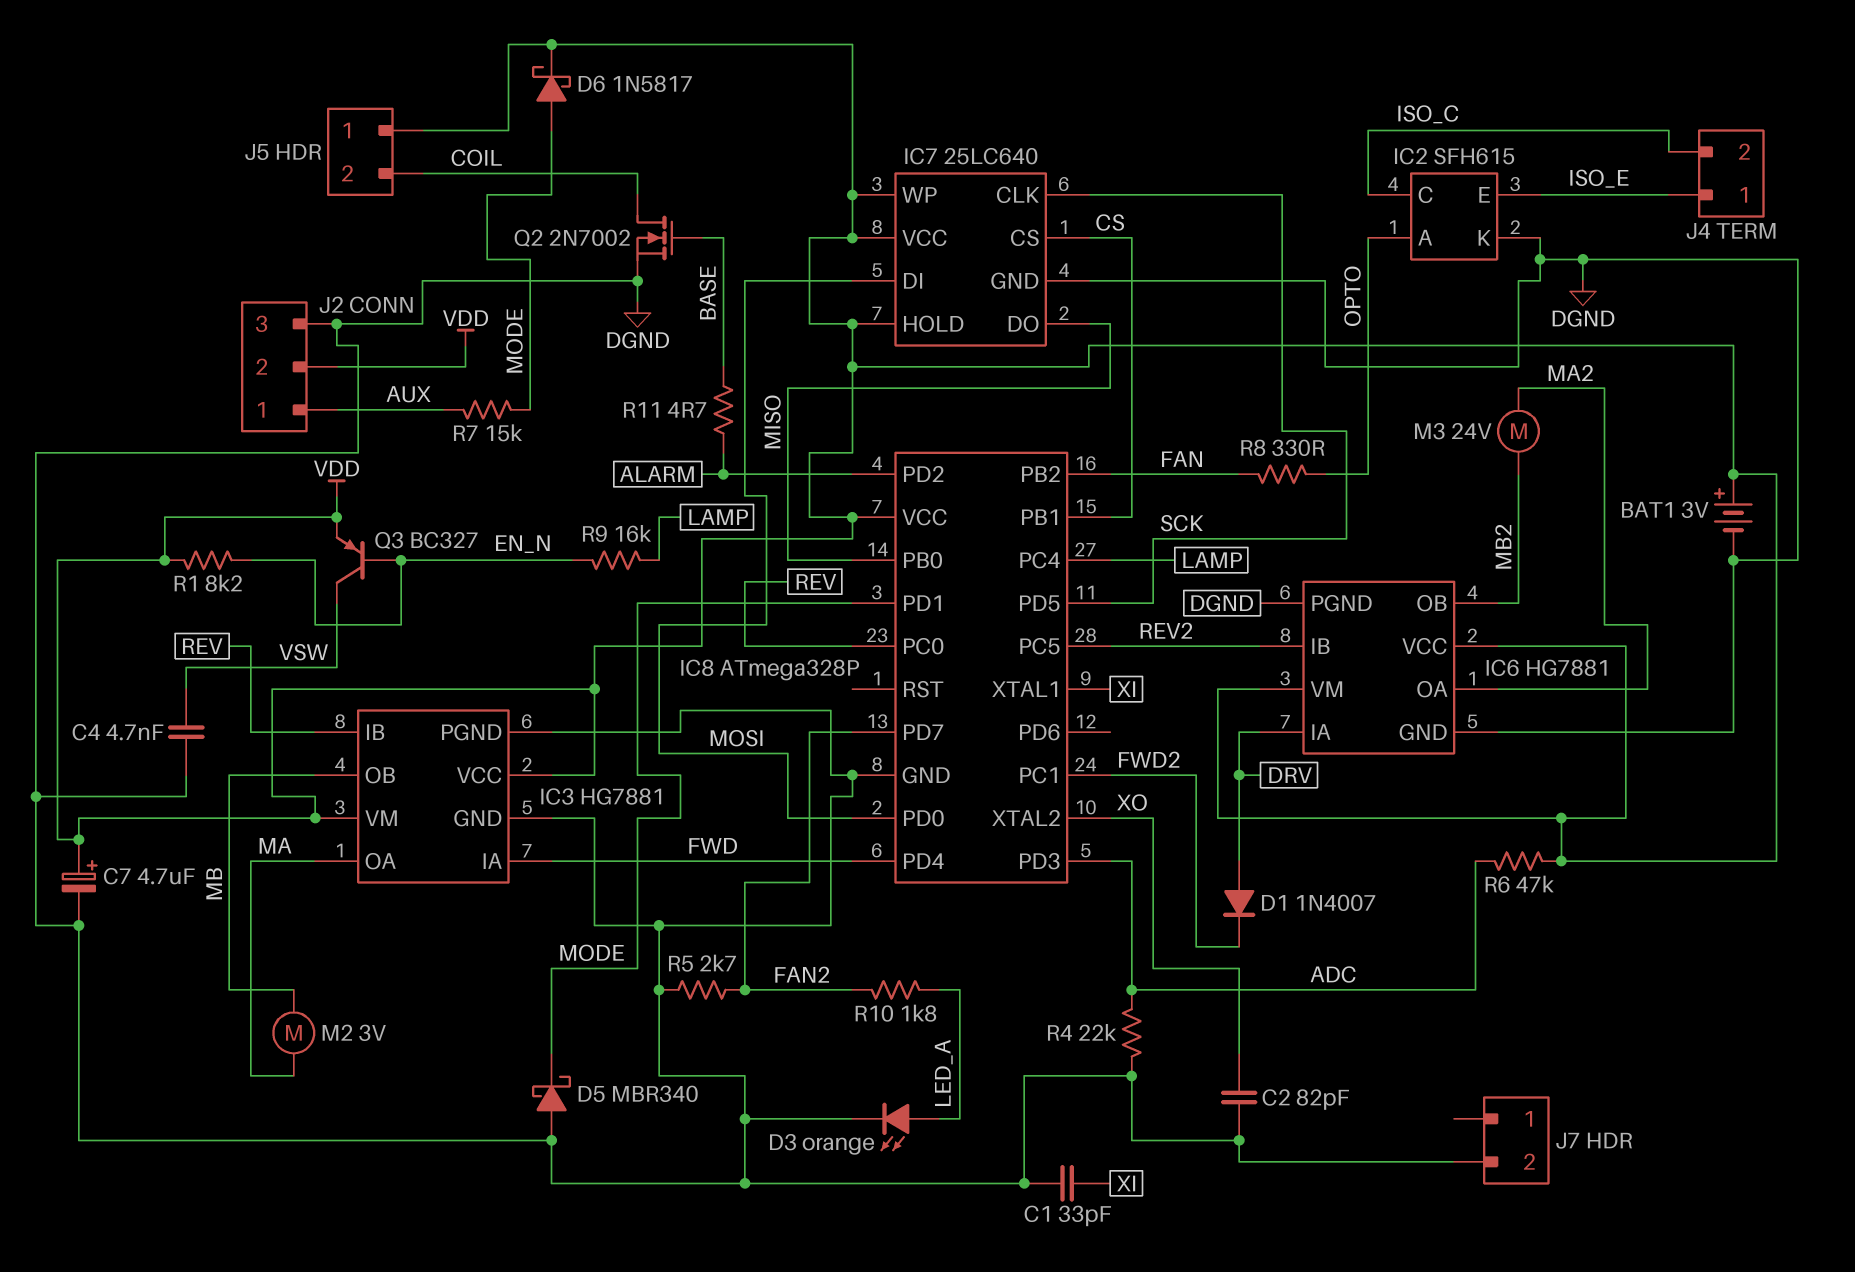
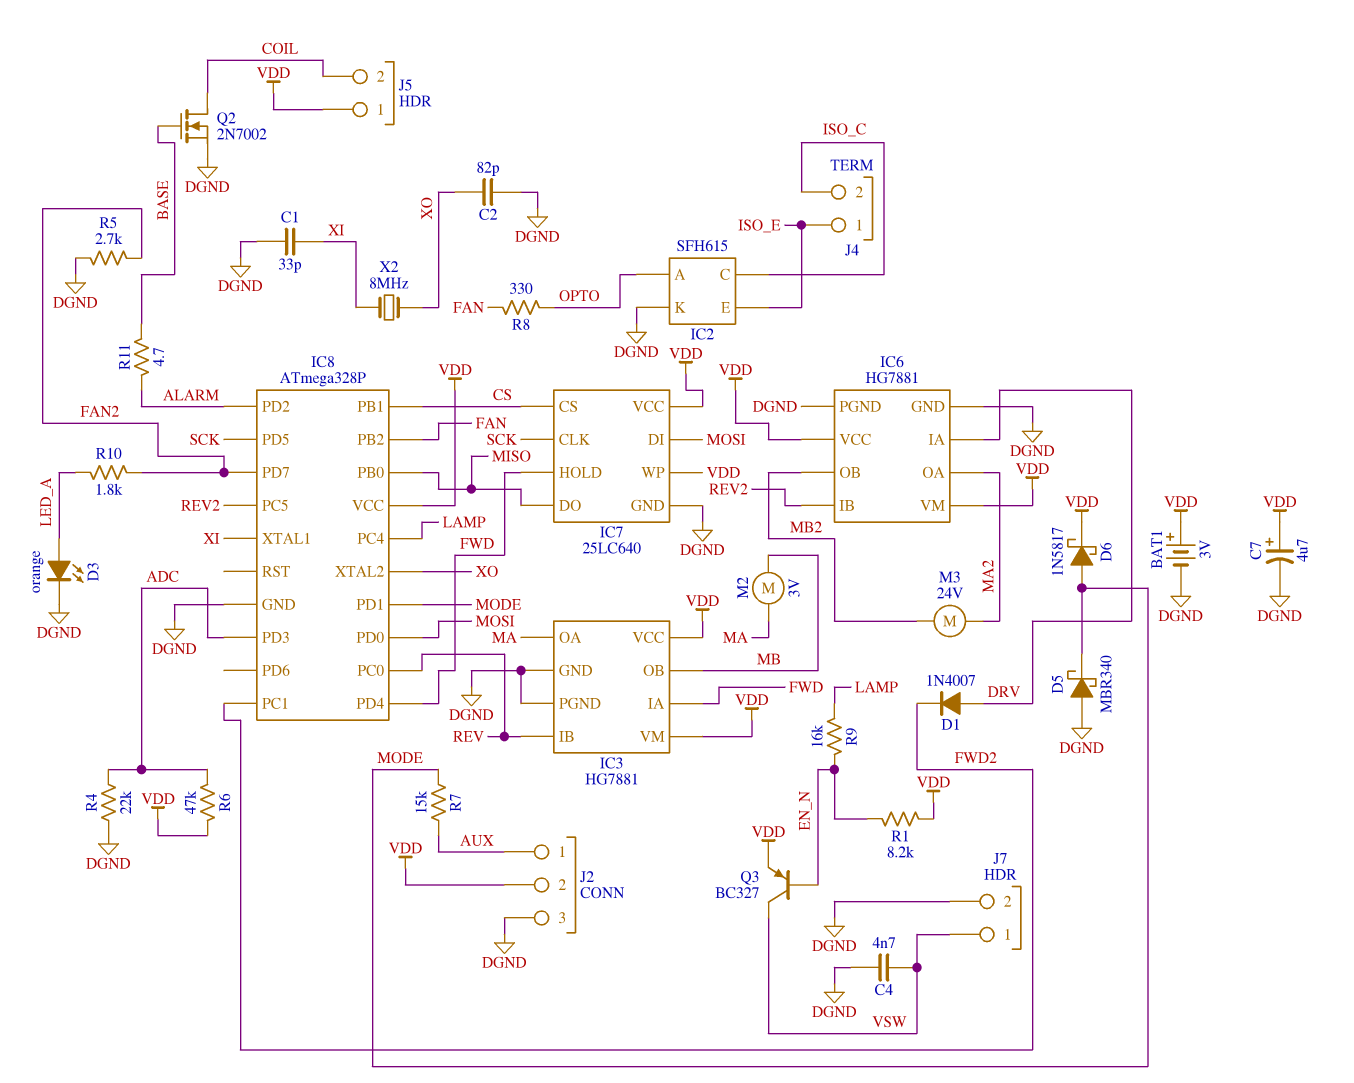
IC7 pin HOLD: VDD -> FWD
J7 pin 1: none -> VSW
X2: none -> 8MHz (XI, XO)

